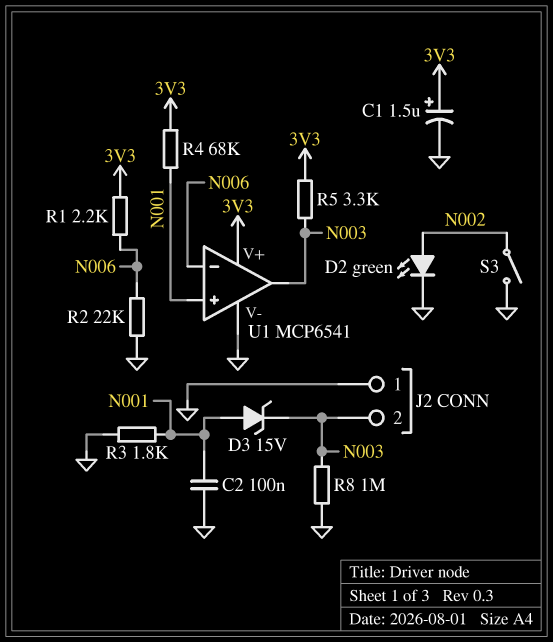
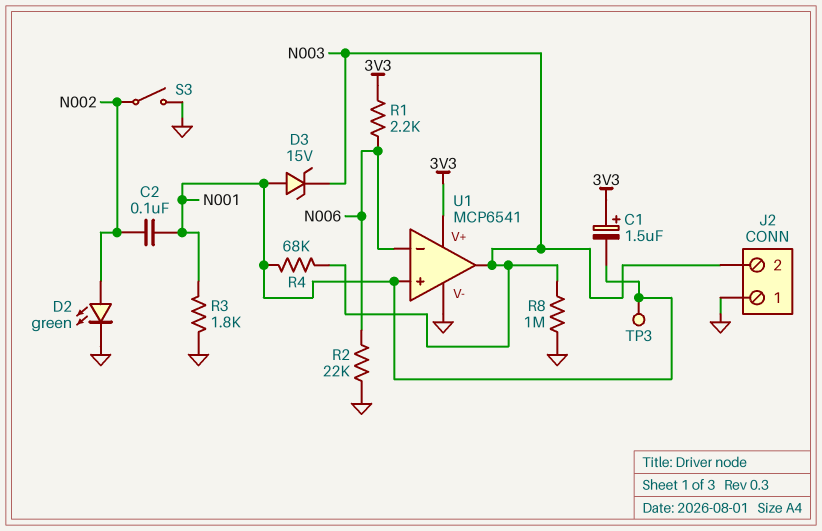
C1: 1.5uF (plus 3V3, minus GND) -> 1.5uF (plus 3V3, minus N001)
C2: 100nF (GND, N001) -> 100nF (N001, N002)
R4: 68k (3V3, N001) -> 68k (N001, N003)
R5: 3.3k (3V3, N003) -> none
TP3: none -> test point (N001)

